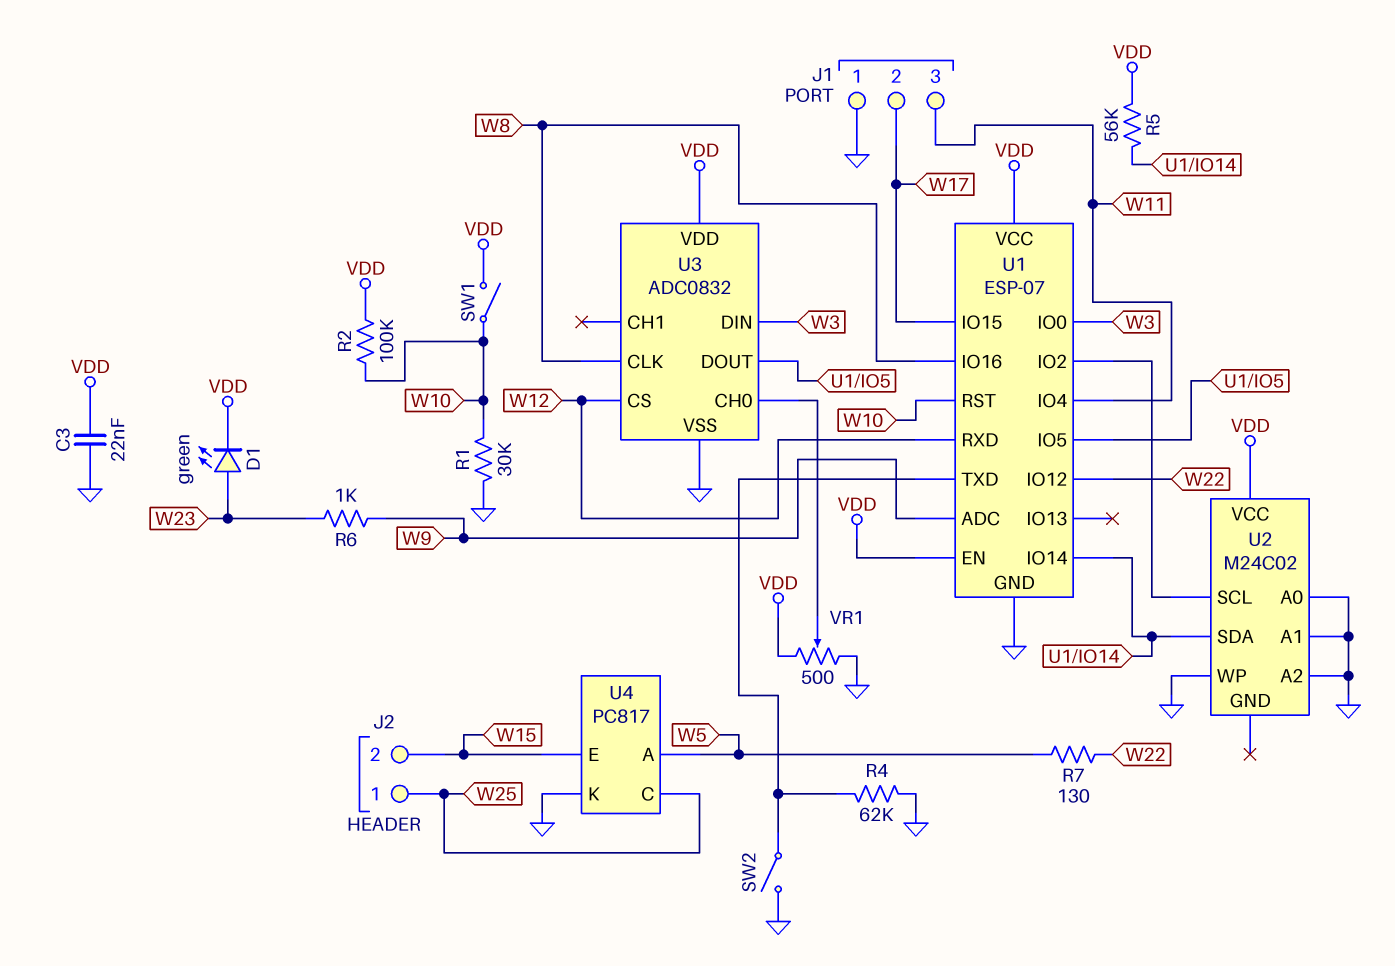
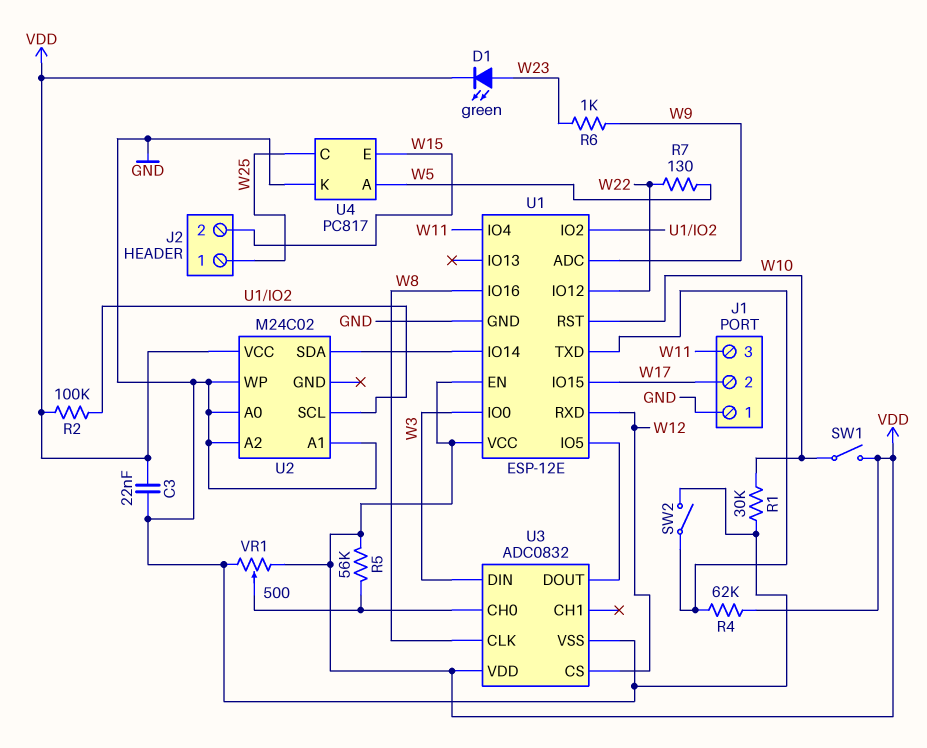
R2: 100k (VDD, W10) -> 100k (U1/IO2, VDD)
R4: 62k (GND, U1/TXD) -> 62k (U1/TXD, VDD)
R5: 56k (U1/IO14, VDD) -> 56k (U3/CH0, VDD)
U1: ESP-07 -> ESP-12E

